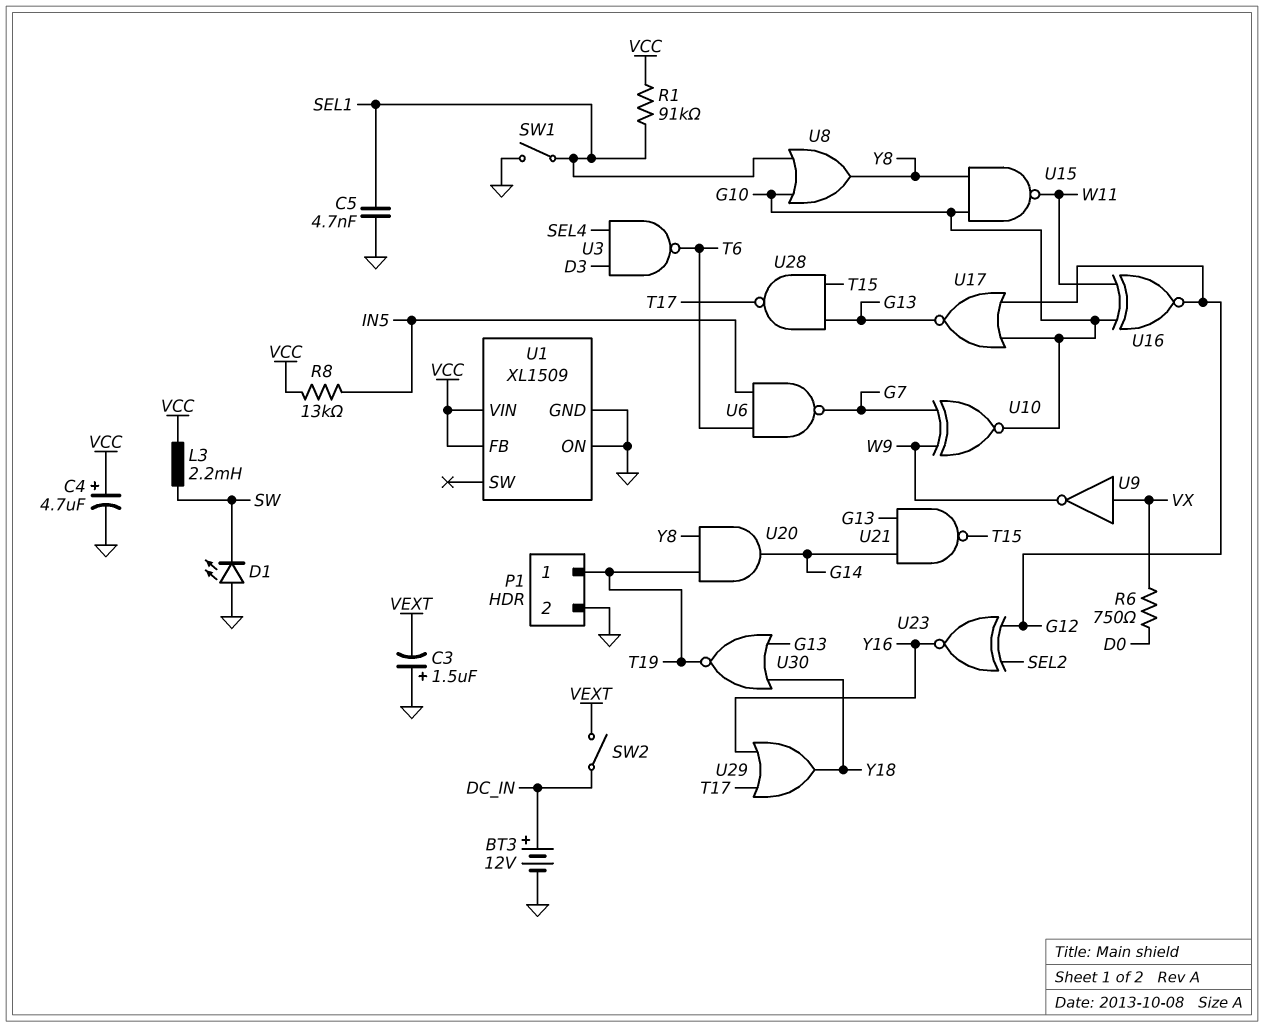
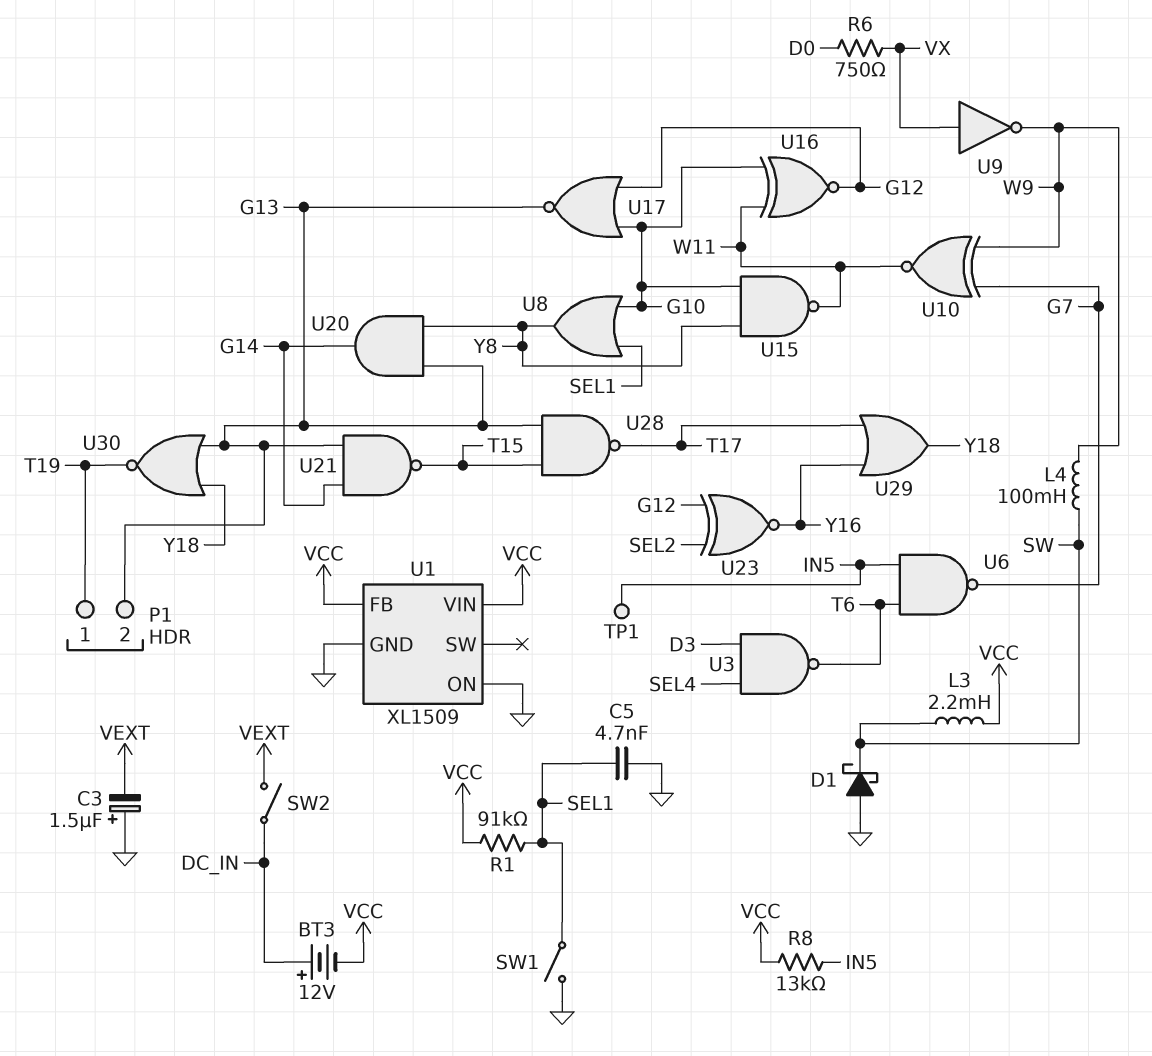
BT3: 12V (plus DC_IN, minus GND) -> 12V (plus DC_IN, minus VCC)
C4: 4.7uF (plus VCC, minus GND) -> none
D1: LED (A GND, K SW) -> schottky (A GND, K SW)
L4: none -> 100mH (SW, W9)
P1 pin 2: GND -> G13
TP1: none -> test point (IN5)
U10: XNOR (in G7, in W9, out G10) -> XNOR (in G7, in W9, out W11)
U20: AND (in T19, in Y8, out G14) -> AND (in G13, in Y8, out G14)

